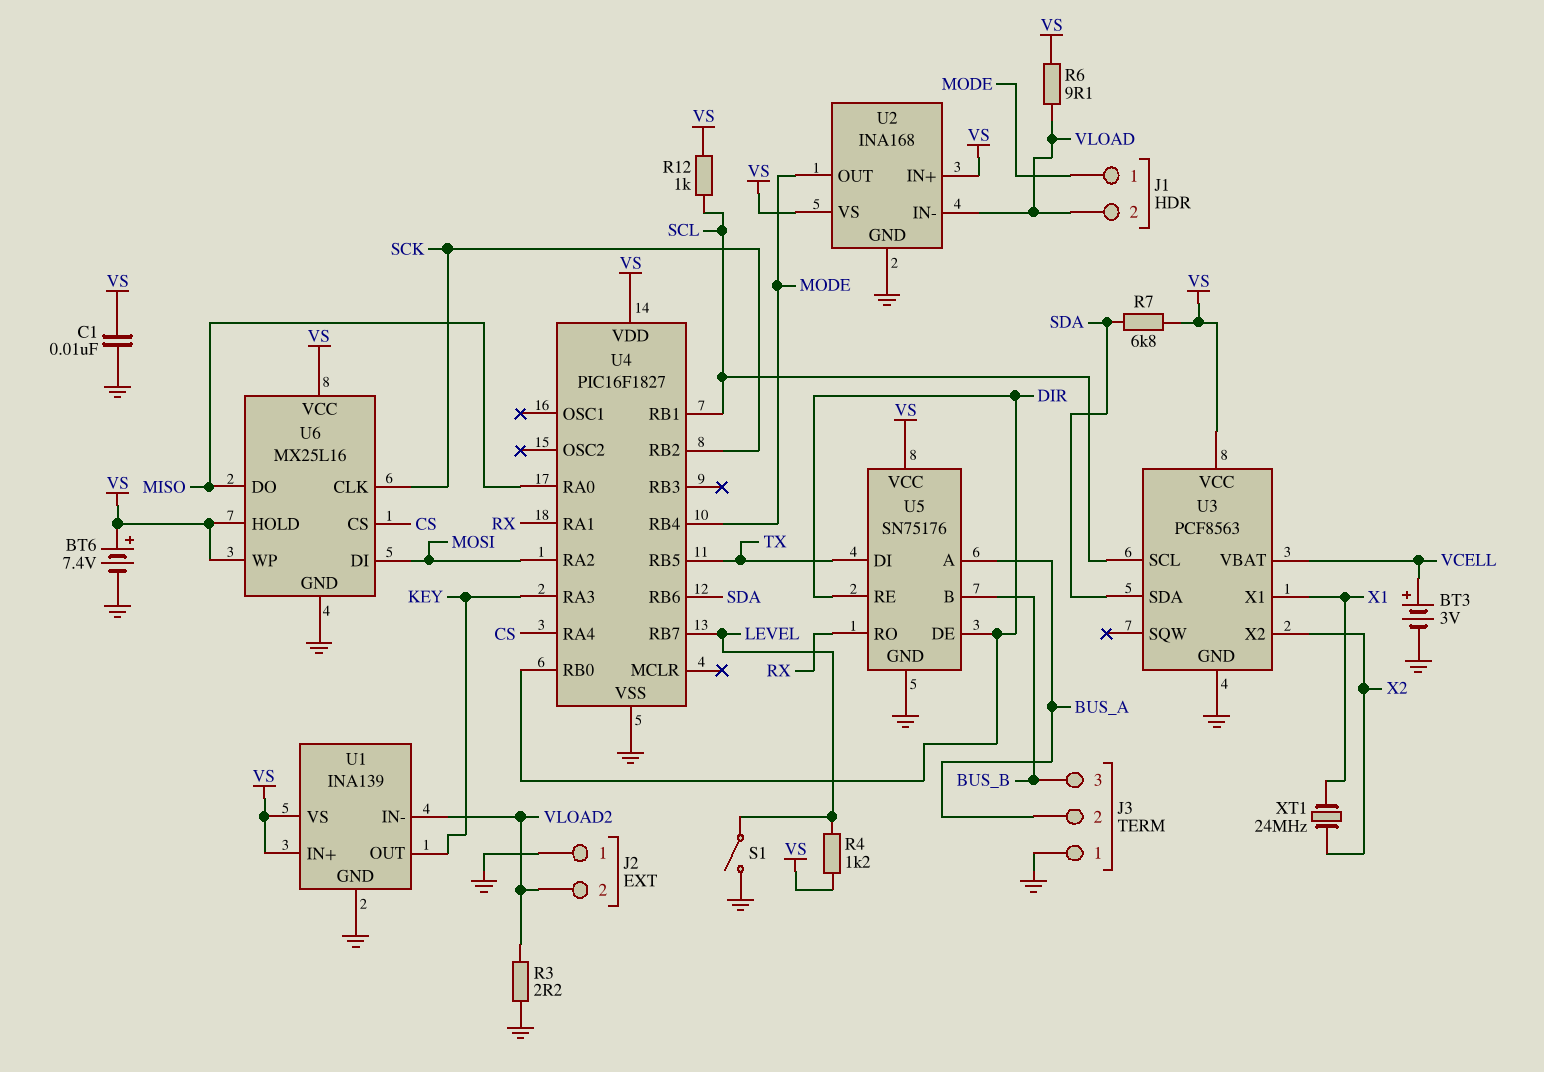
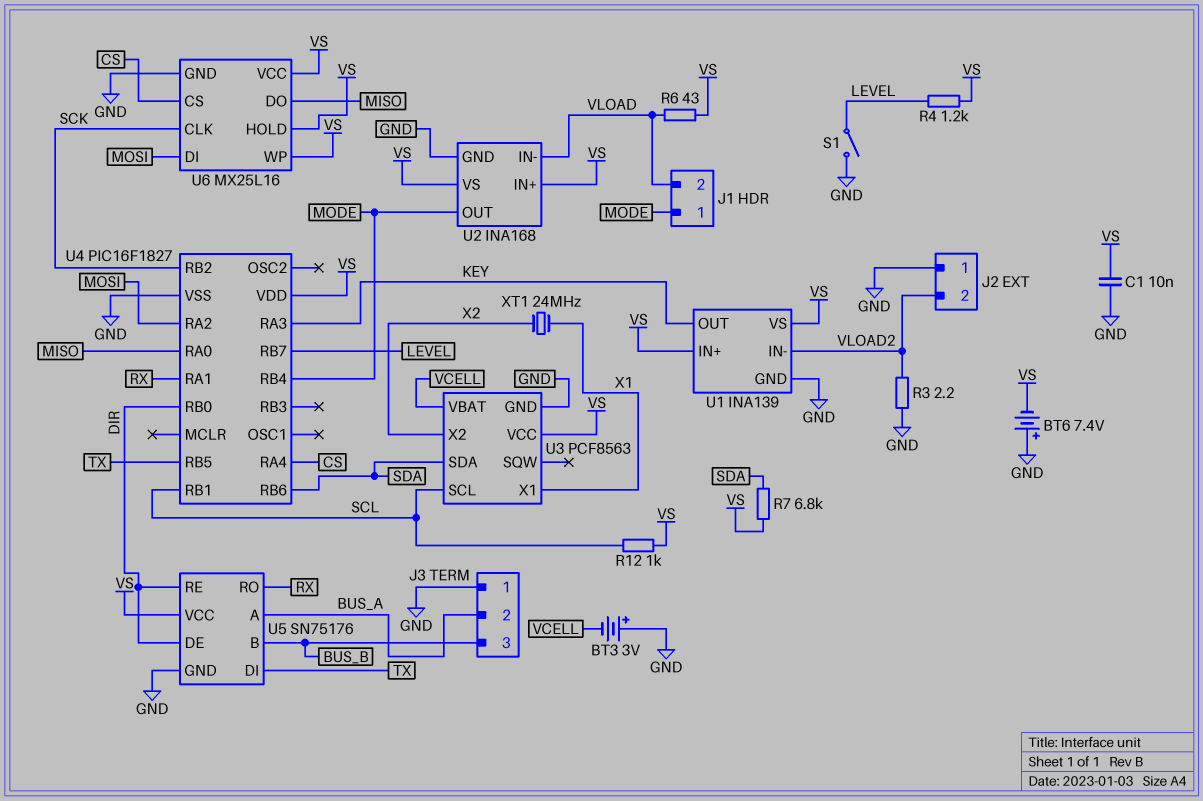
BT3: 3V (plus VCELL, minus GND) -> 3V (plus GND, minus VCELL)
BT6: 7.4V (plus VS, minus GND) -> 7.4V (plus GND, minus VS)
R6: 9.1 (VLOAD, VS) -> 43 (VLOAD, VS)

